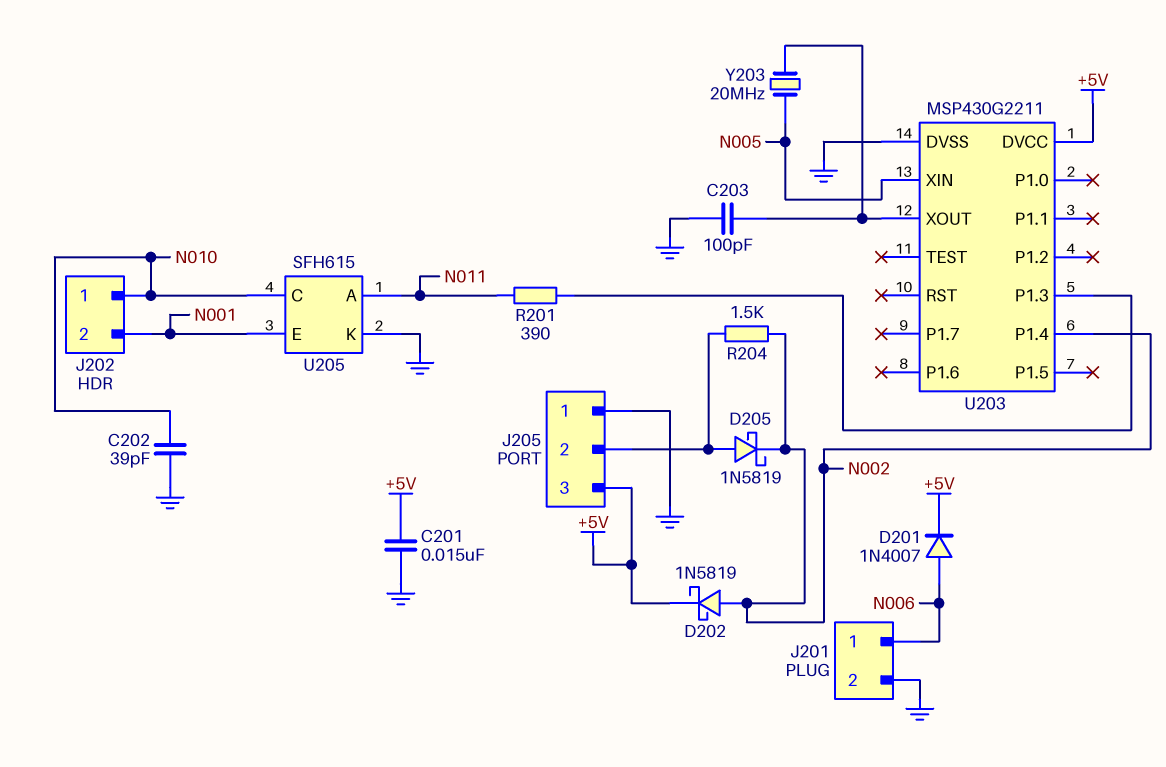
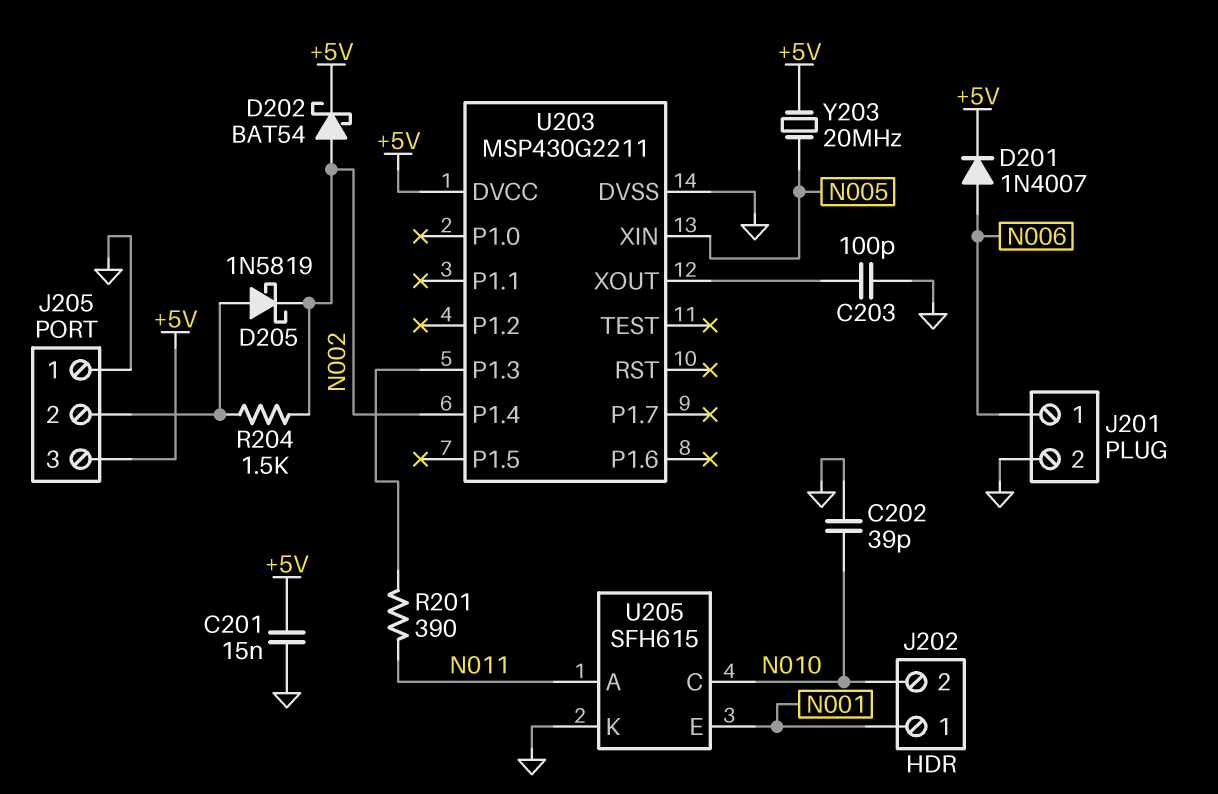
D202: schottky 1N5819 (A N002, K +5V) -> schottky BAT54 (A N002, K +5V)
J202 pin 1: N010 -> N001
J202 pin 2: N001 -> N010
Y203: 20MHz (N005, U203/XOUT) -> 20MHz (+5V, N005)

